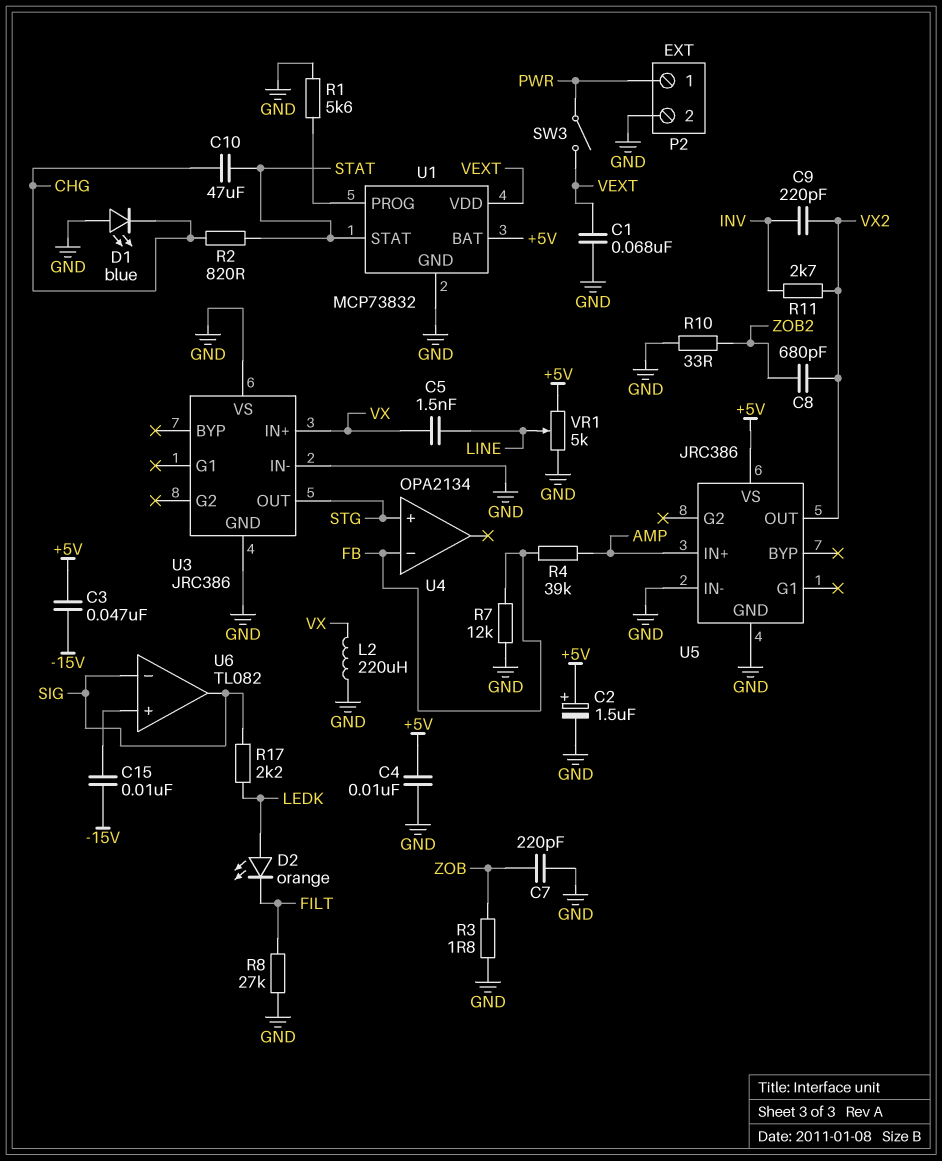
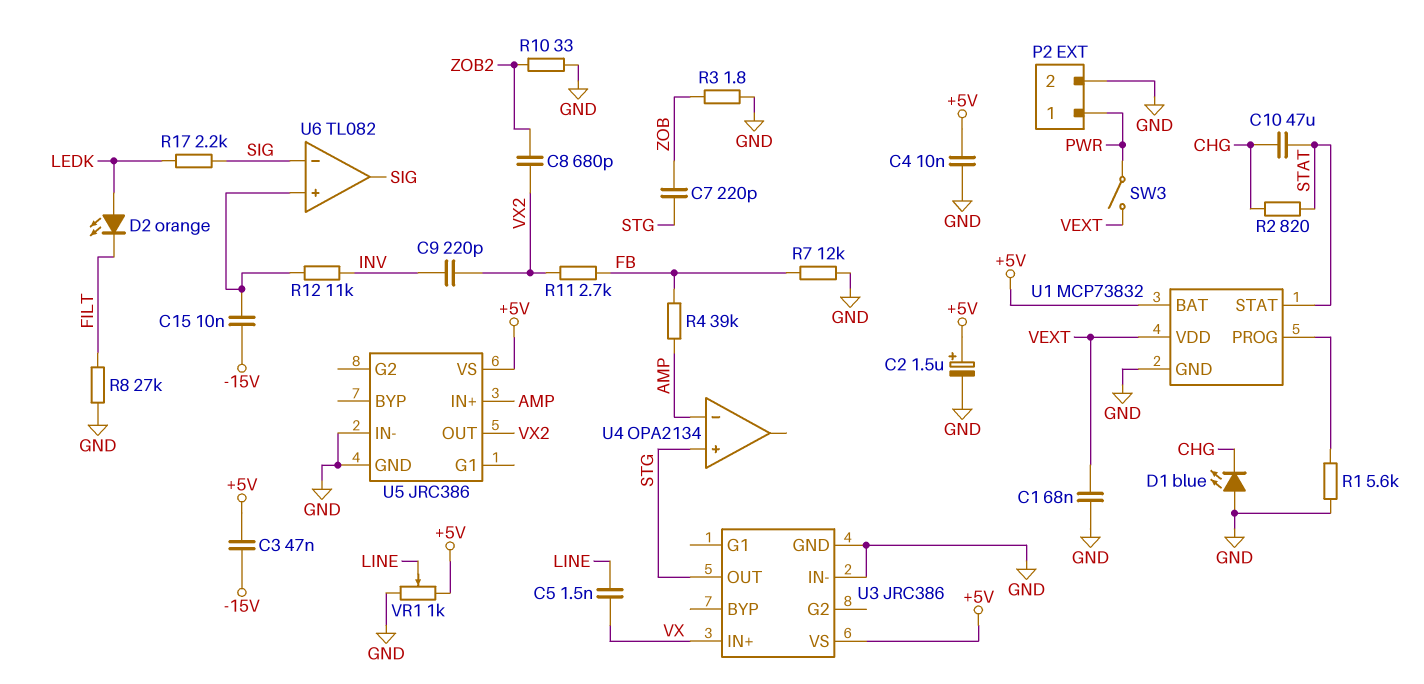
C7: 220pF (GND, ZOB) -> 220pF (STG, ZOB)
L2: 220uH (GND, VX) -> none
R11: 2.7k (INV, VX2) -> 2.7k (FB, VX2)
R12: none -> 11k (INV, U6/in+)
U3 pin VS: GND -> +5V
U4 pin in-: FB -> AMP
VR1: 5k (+5V, GND, wiper LINE) -> 1k (+5V, GND, wiper LINE)

